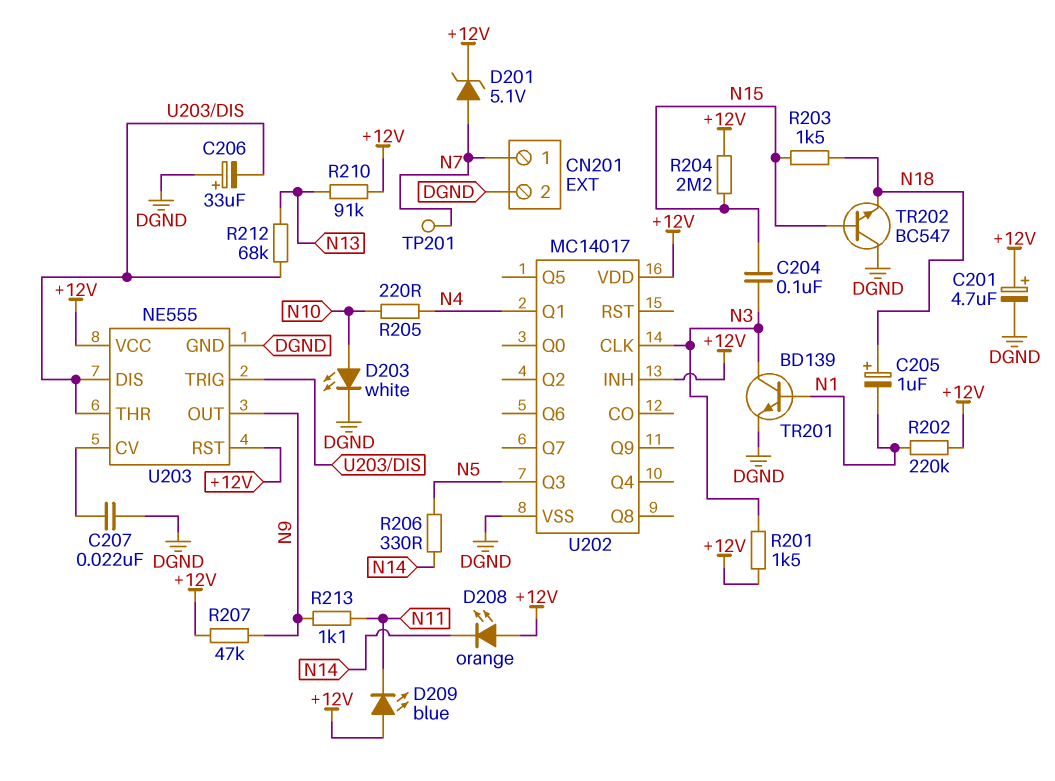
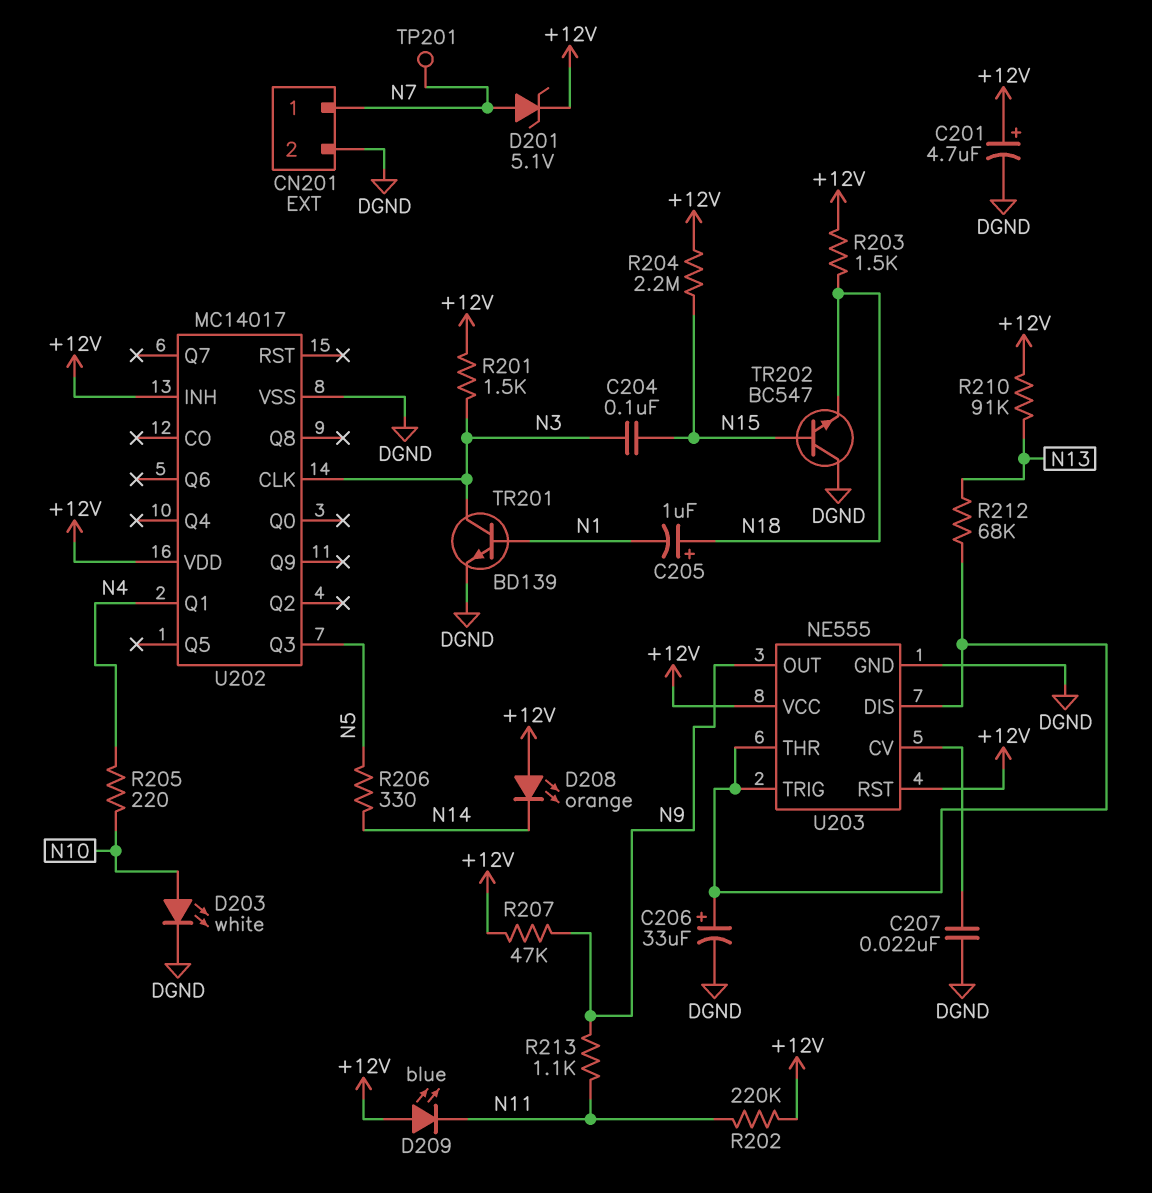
C206: 33uF (plus DGND, minus U203/DIS) -> 33uF (plus U203/DIS, minus DGND)
R202: 220k (+12V, N1) -> 220k (+12V, N11)
R203: 1.5k (N15, N18) -> 1.5k (+12V, N18)

